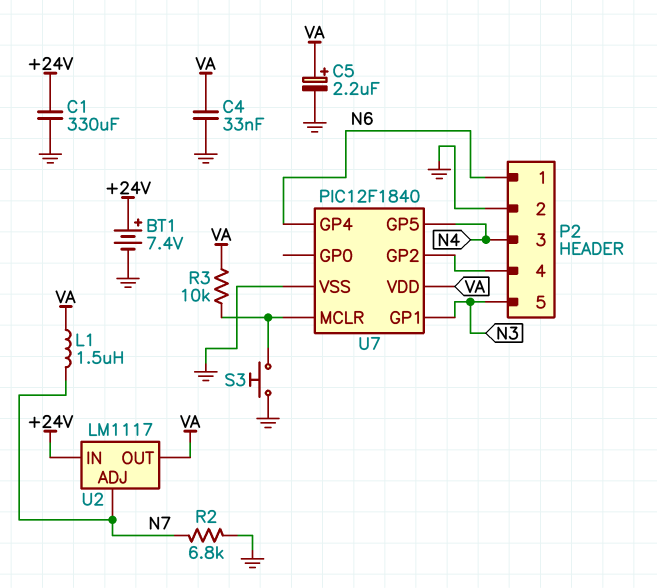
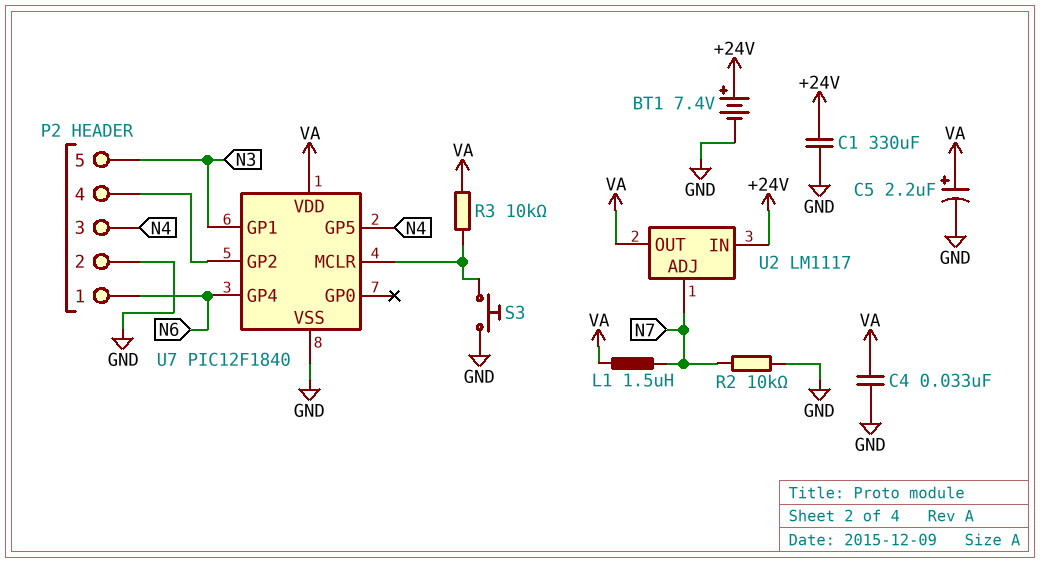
R2: 6.8k (GND, N7) -> 10k (GND, N7)

